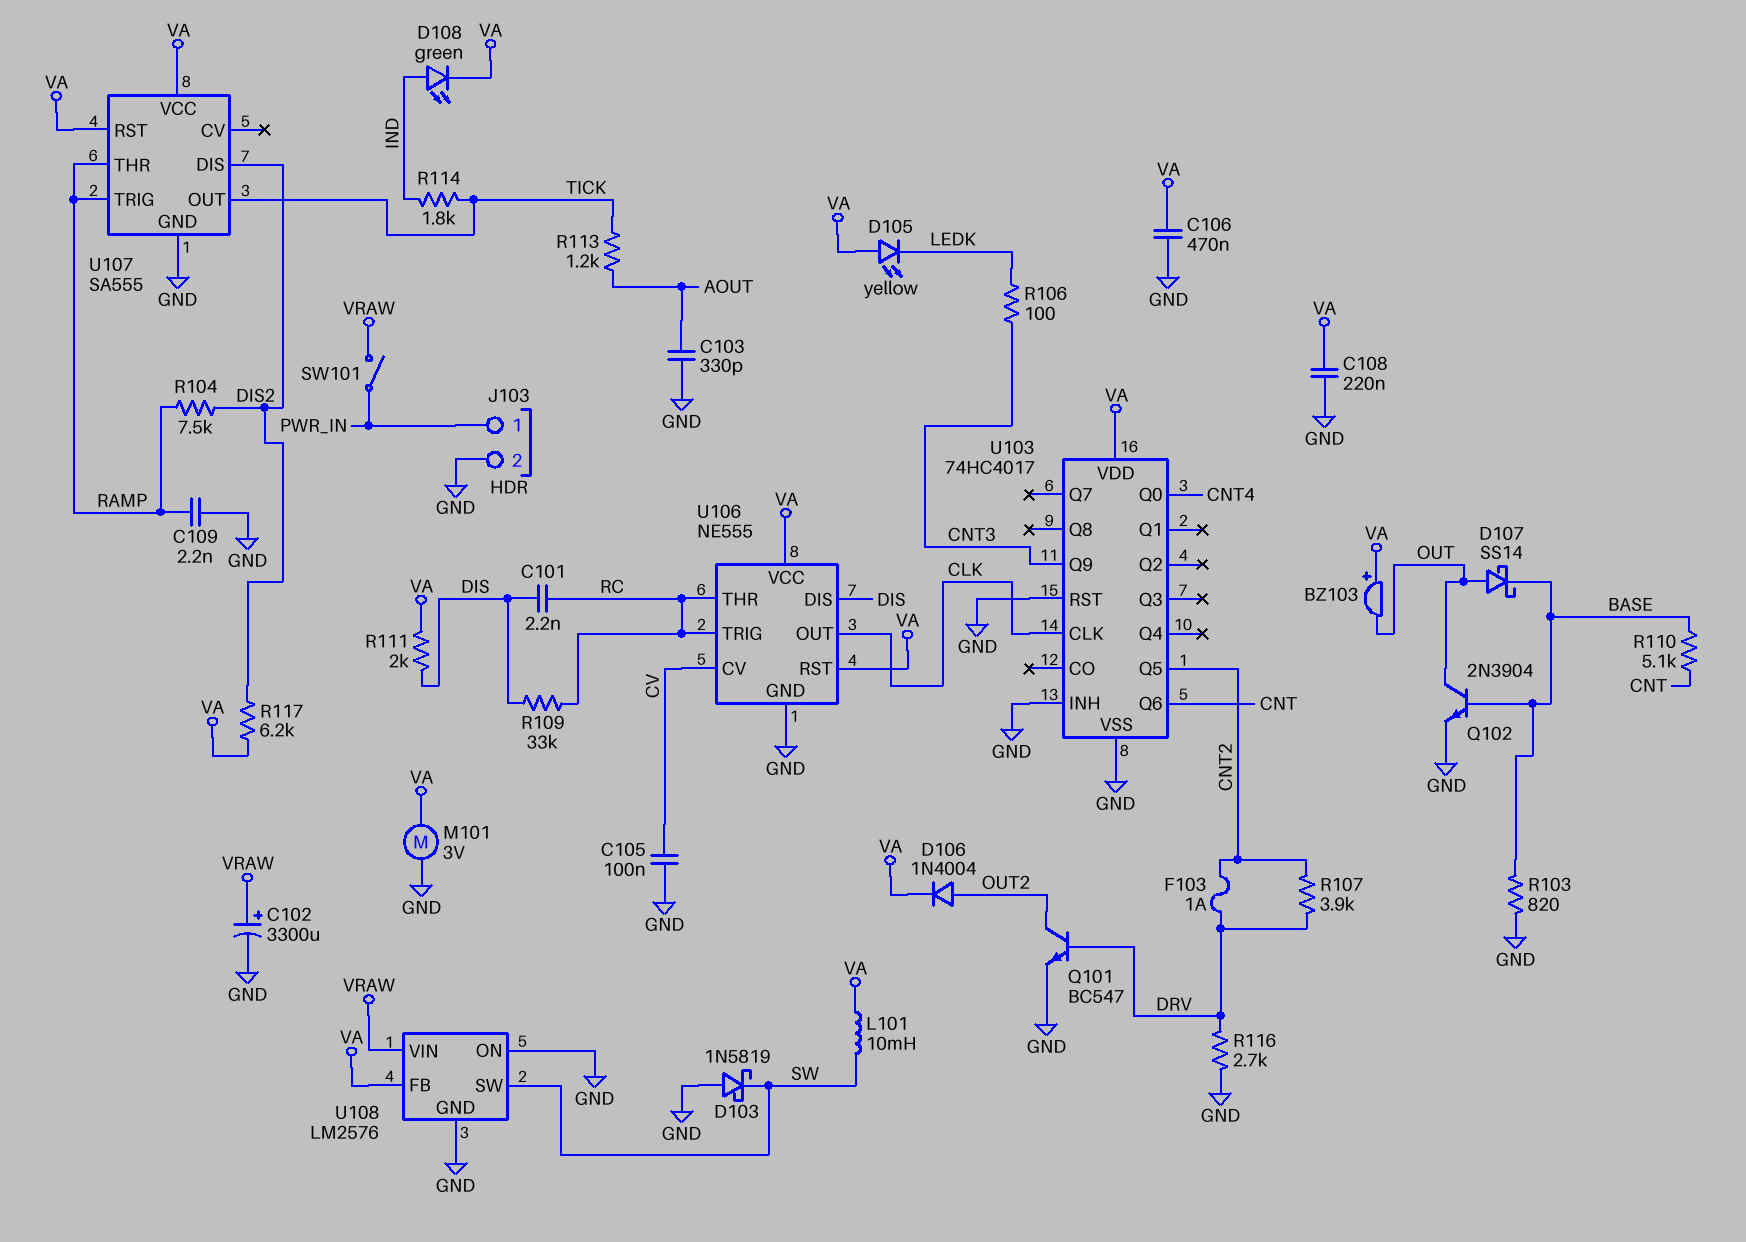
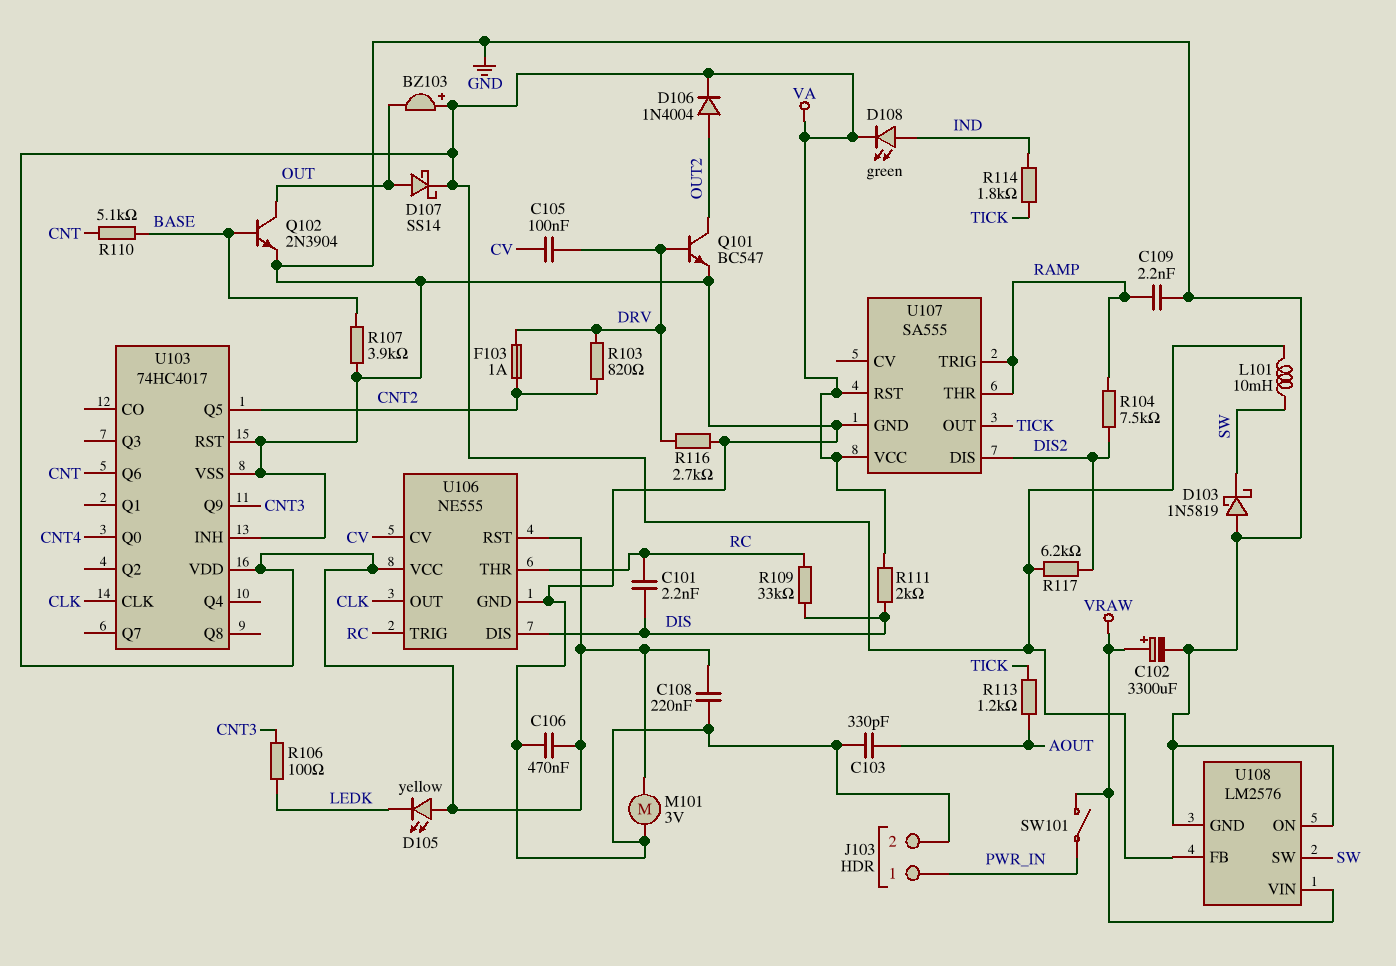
C105: 100nF (CV, GND) -> 100nF (CV, DRV)
D107: schottky SS14 (A OUT, K BASE) -> schottky SS14 (A OUT, K VA)
R103: 820 (BASE, GND) -> 820 (CNT2, DRV)
R107: 3.9k (CNT2, DRV) -> 3.9k (BASE, GND)

